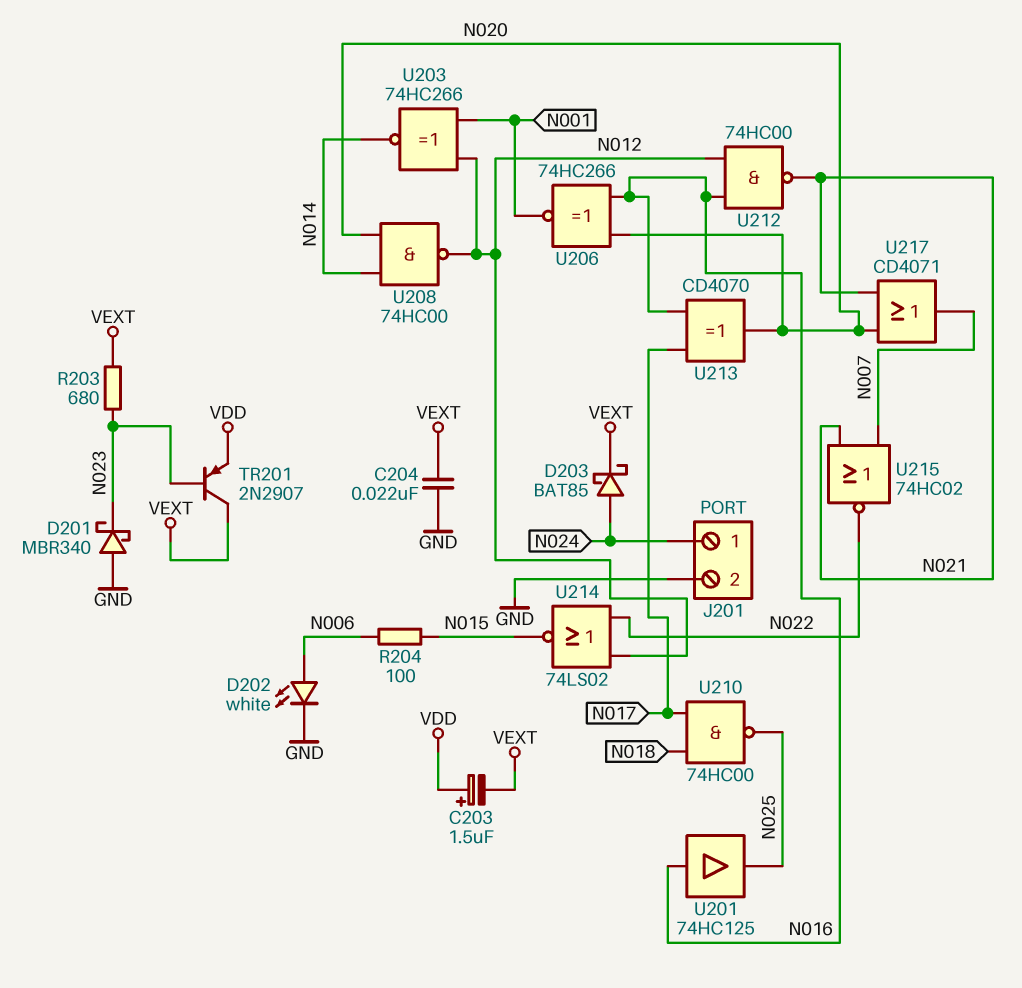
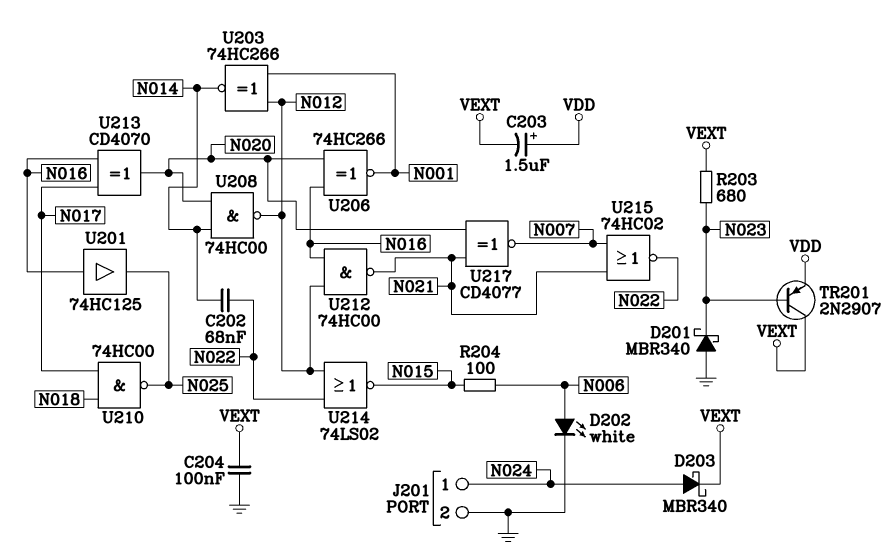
C202: none -> 68nF (N014, N022)
C204: 22nF (GND, VEXT) -> 100nF (GND, VEXT)
D203: schottky BAT85 (A N024, K VEXT) -> schottky MBR340 (A N024, K VEXT)
U217: OR CD4071 (in N020, in N021, out N007) -> XNOR CD4077 (in N020, in N021, out N007)

